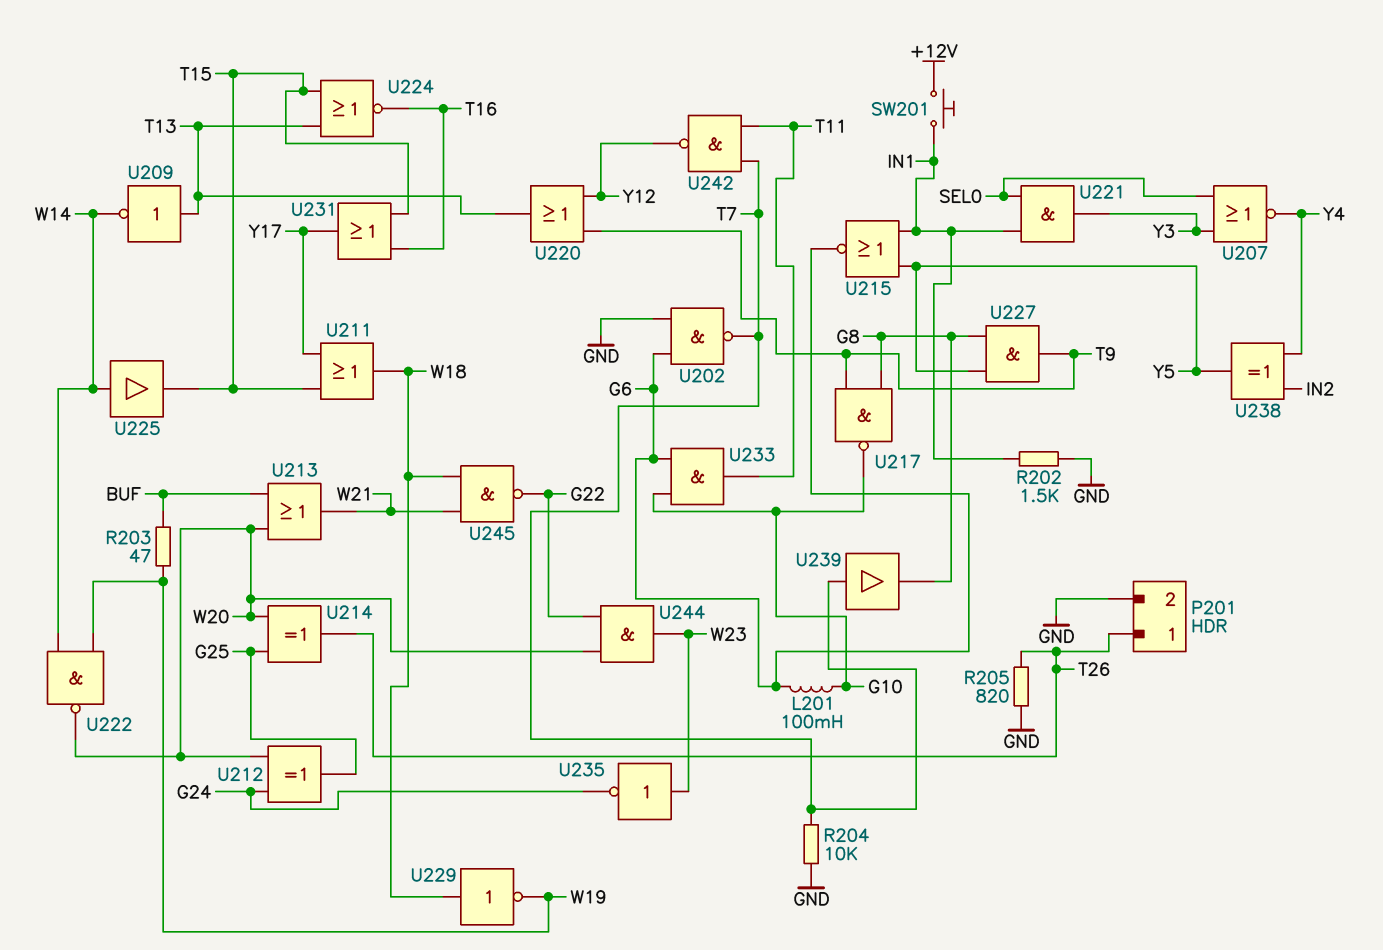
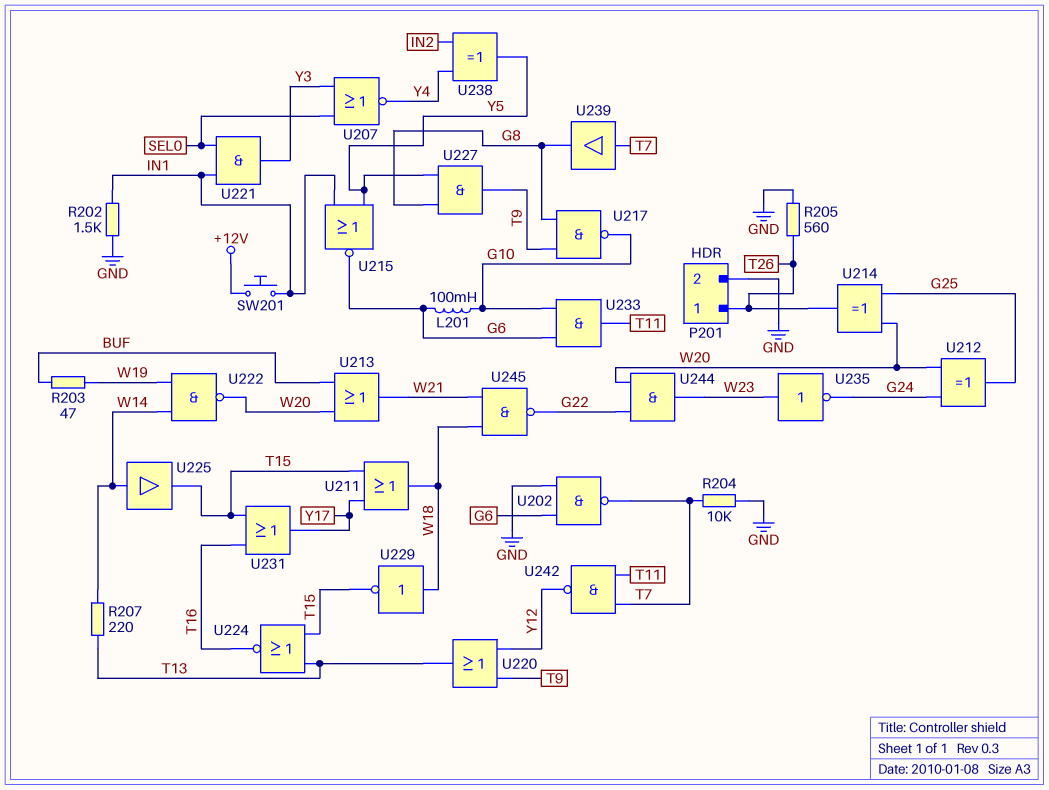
R205: 820 (GND, T26) -> 560 (GND, T26)
R207: none -> 220 (T13, W14)
U209: NOT (in T13, out W14) -> none
U229: NOT (in W18, out W19) -> NOT (in W18, out T15)

